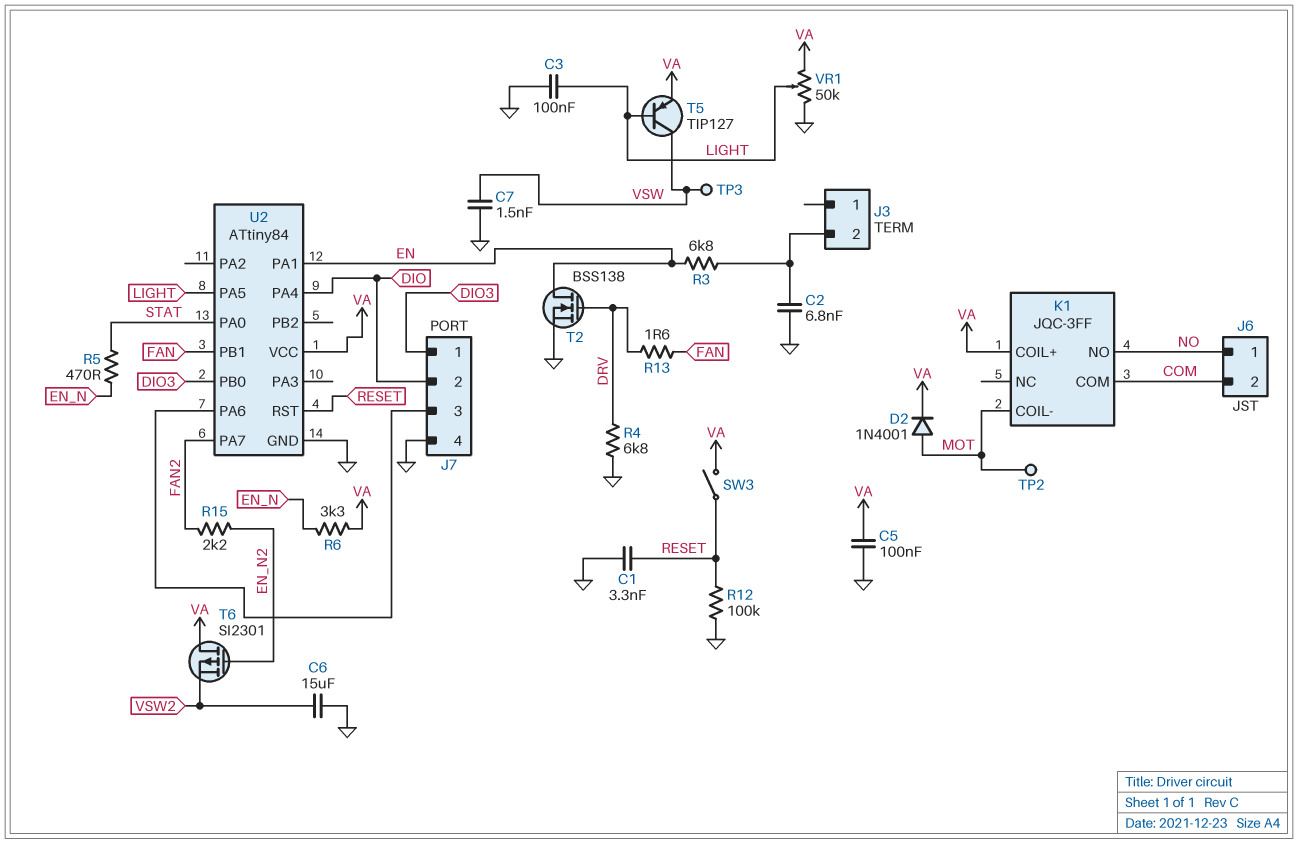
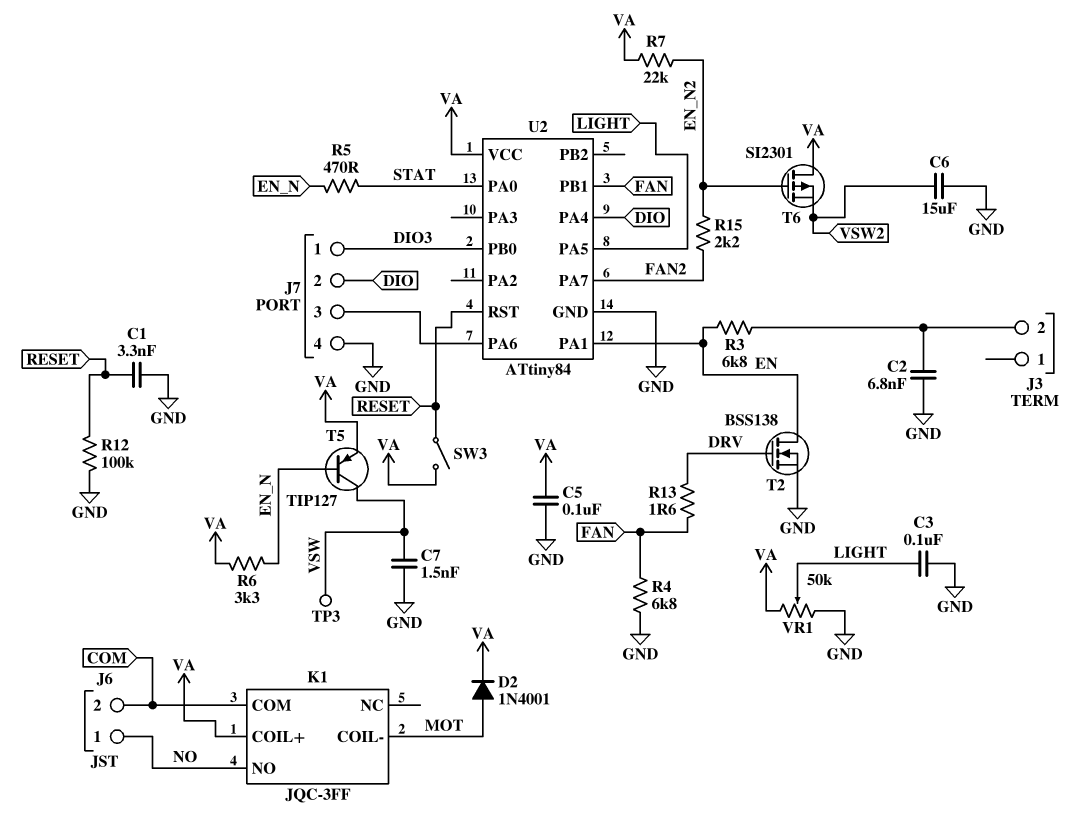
R4: 6.8k (DRV, GND) -> 6.8k (FAN, GND)
R7: none -> 22k (EN_N2, VA)
T5: PNP TIP127 (B LIGHT, C VSW, E VA) -> PNP TIP127 (B EN_N, C VSW, E VA)
TP2: test point (MOT) -> none

